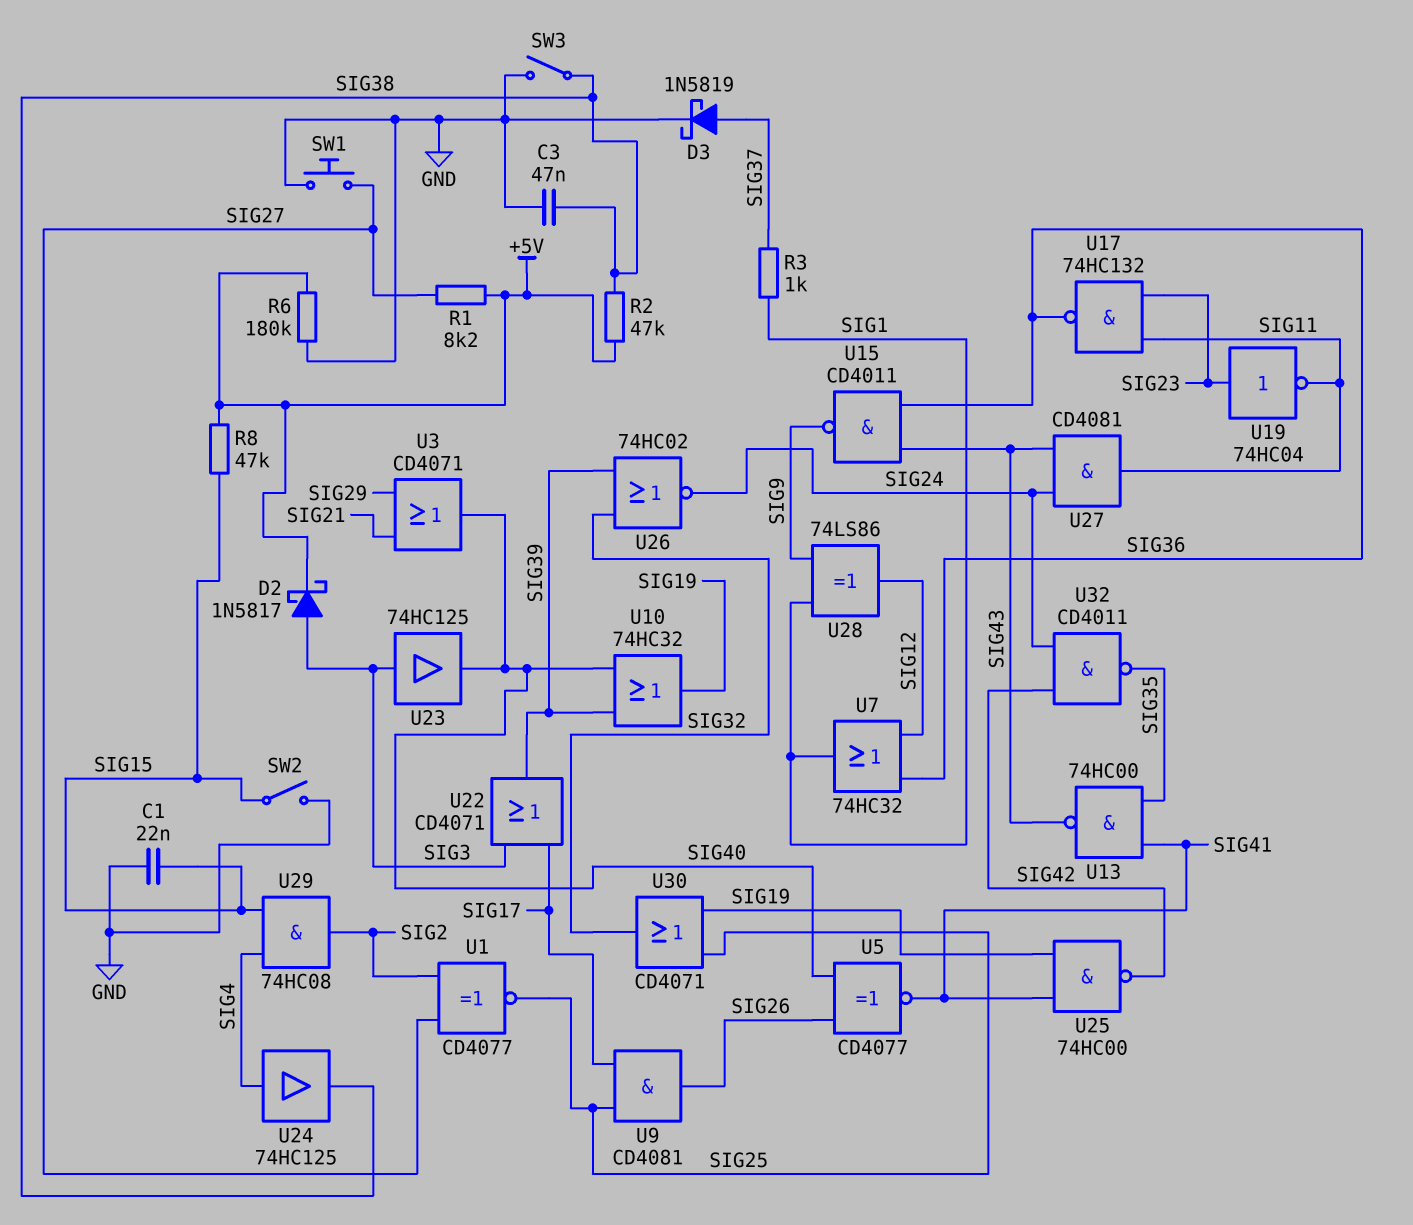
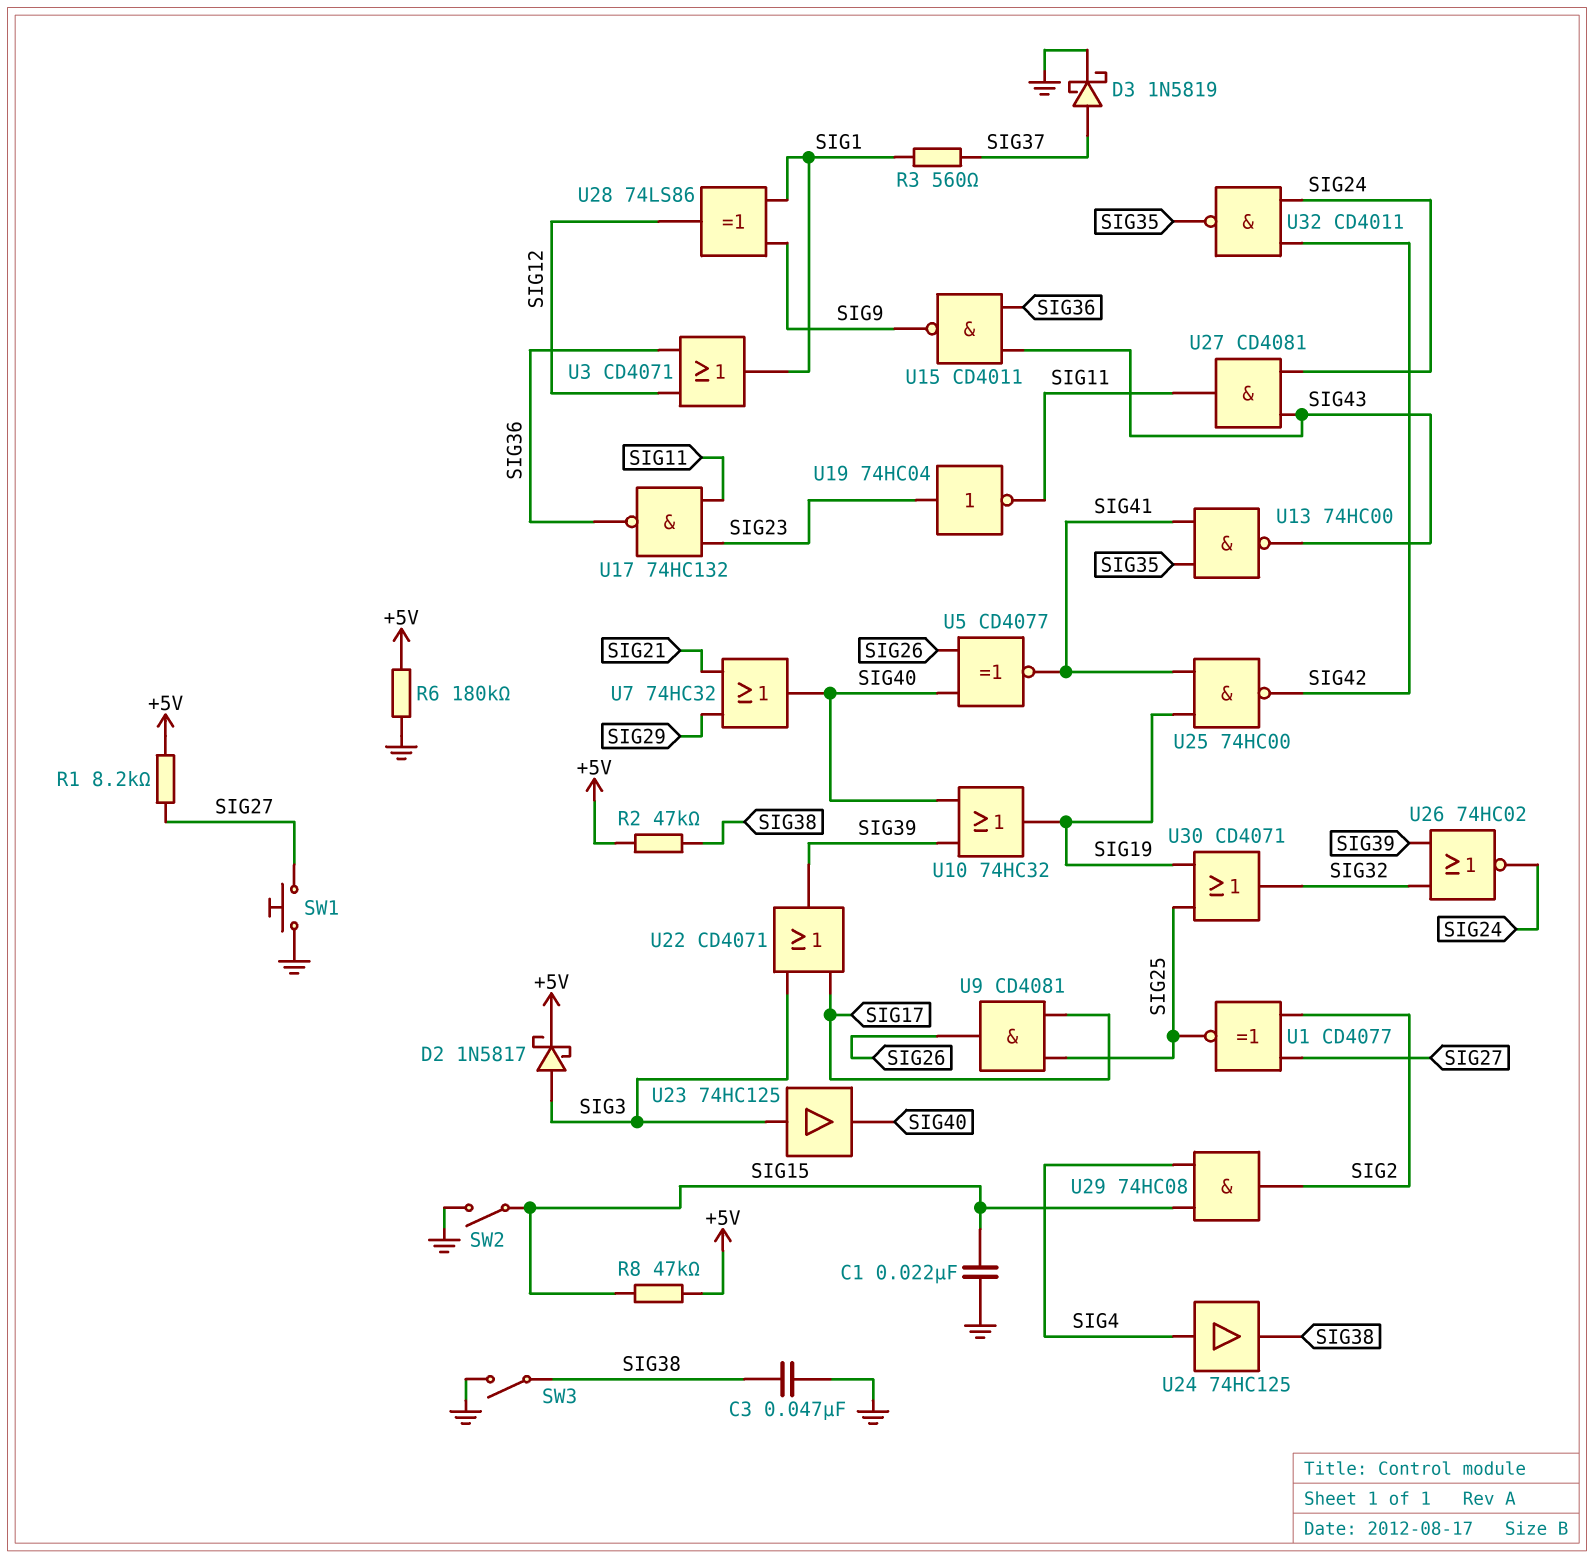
R3: 1k (SIG1, SIG37) -> 560 (SIG1, SIG37)
U3: OR CD4071 (in SIG21, in SIG29, out SIG40) -> OR CD4071 (in SIG12, in SIG36, out SIG1)
U7: OR 74HC32 (in SIG12, in SIG36, out SIG1) -> OR 74HC32 (in SIG21, in SIG29, out SIG40)

